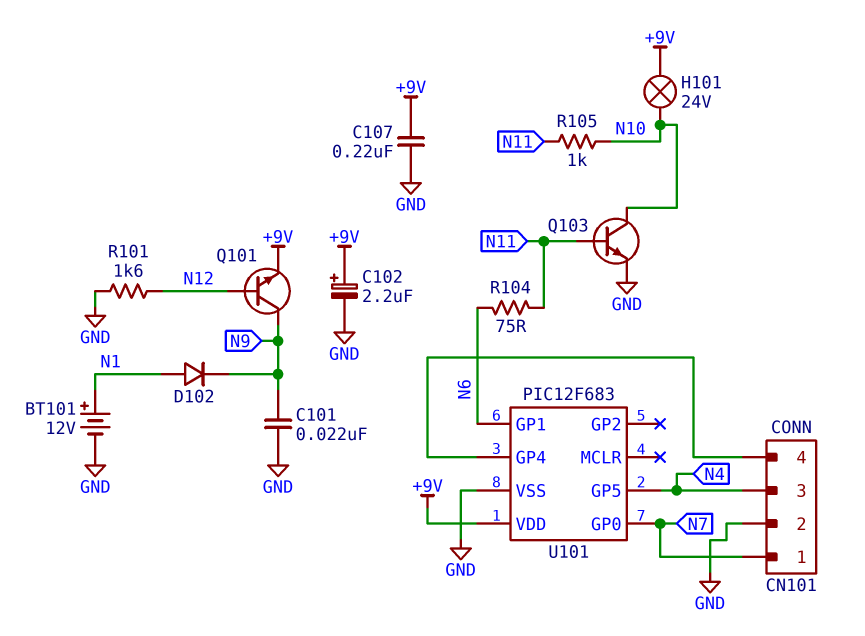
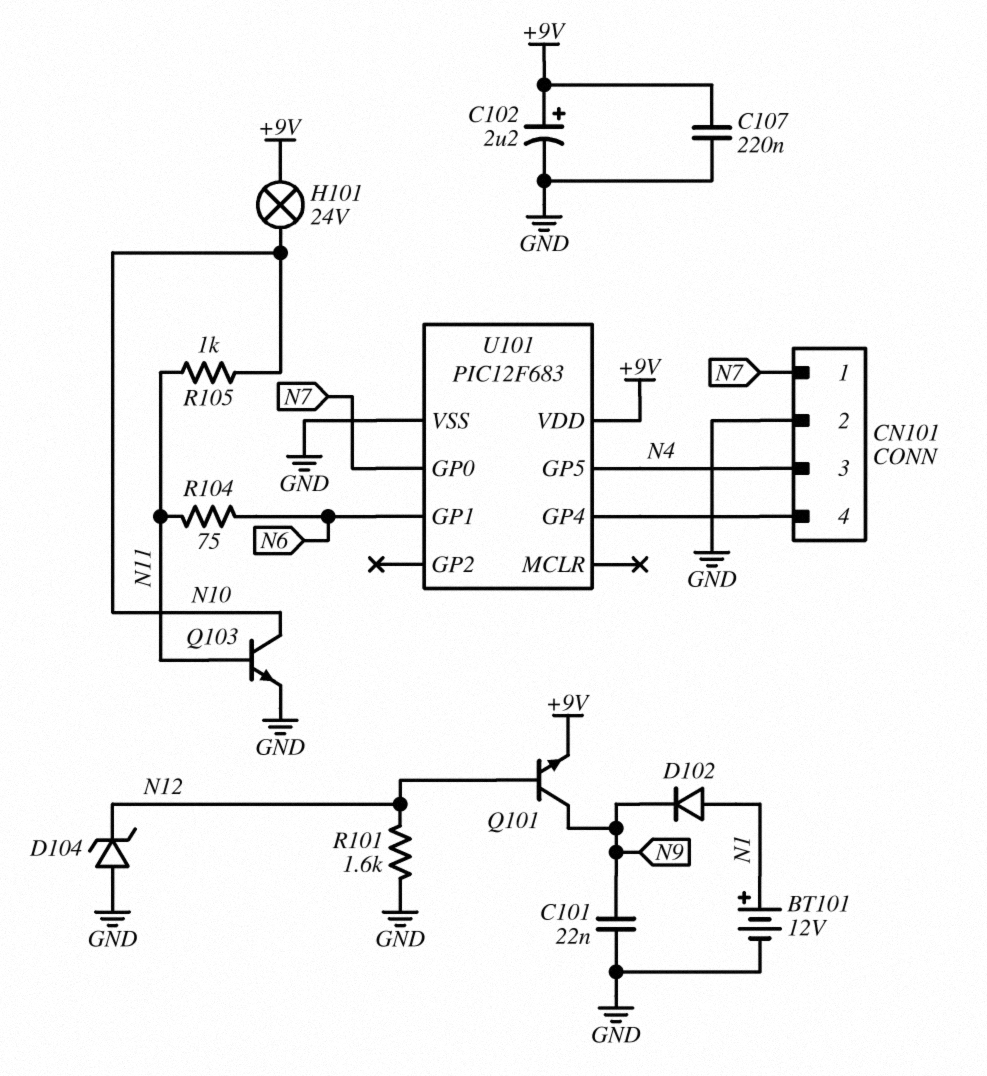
D104: none -> zener (A GND, K N12)

